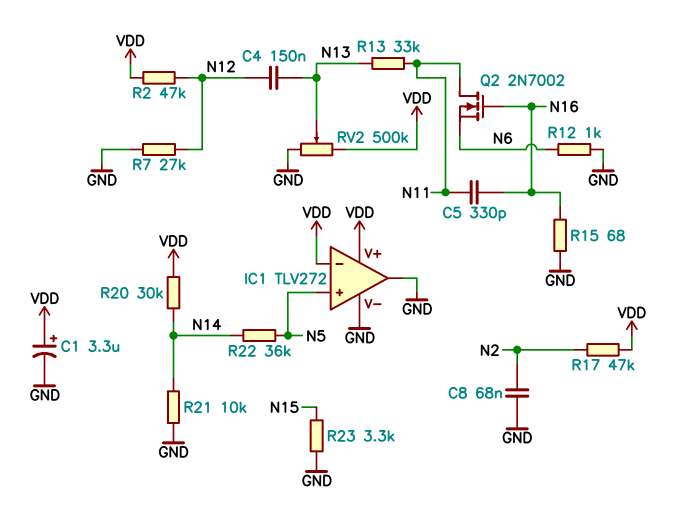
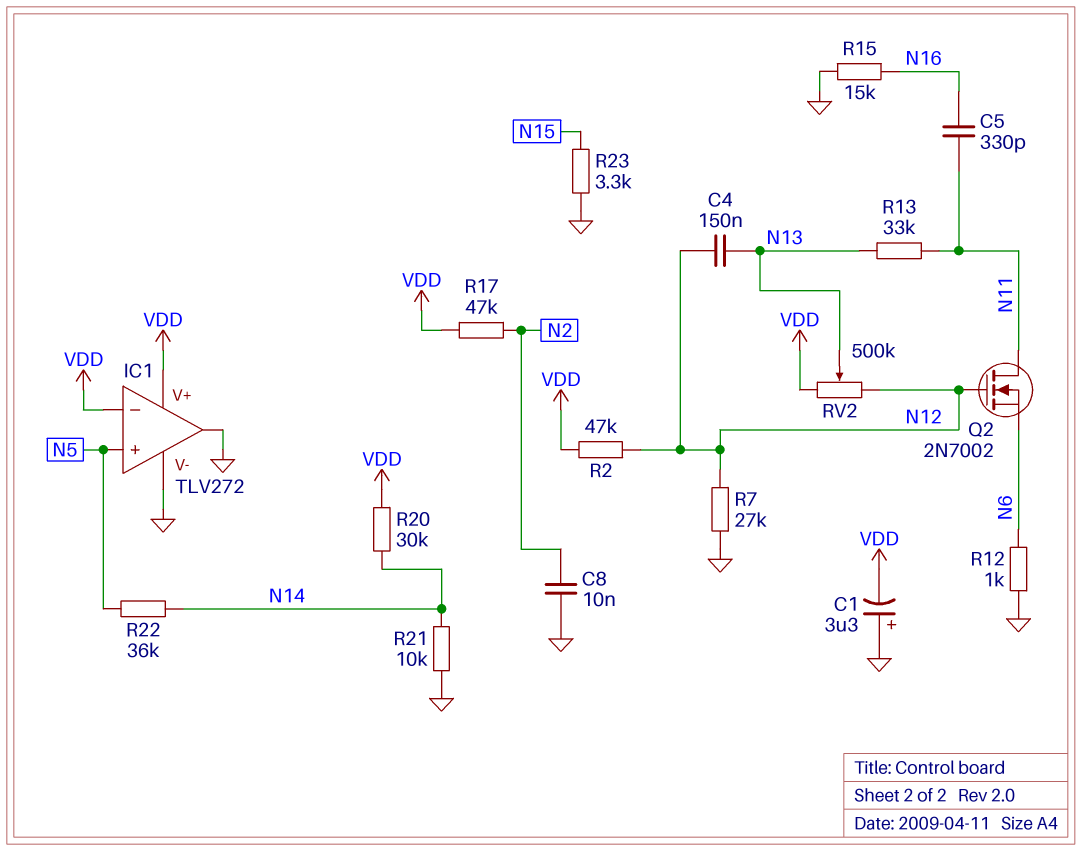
C1: 3.3uF (plus VDD, minus GND) -> 3.3uF (plus GND, minus VDD)
C8: 68nF (GND, N2) -> 10nF (GND, N2)
Q2: NMOS 2N7002 (G N16, D N11, S N6) -> NMOS 2N7002 (G N12, D N11, S N6)
R15: 68 (GND, N16) -> 15k (GND, N16)
RV2: 500k (GND, VDD, wiper N13) -> 500k (N12, VDD, wiper N13)

